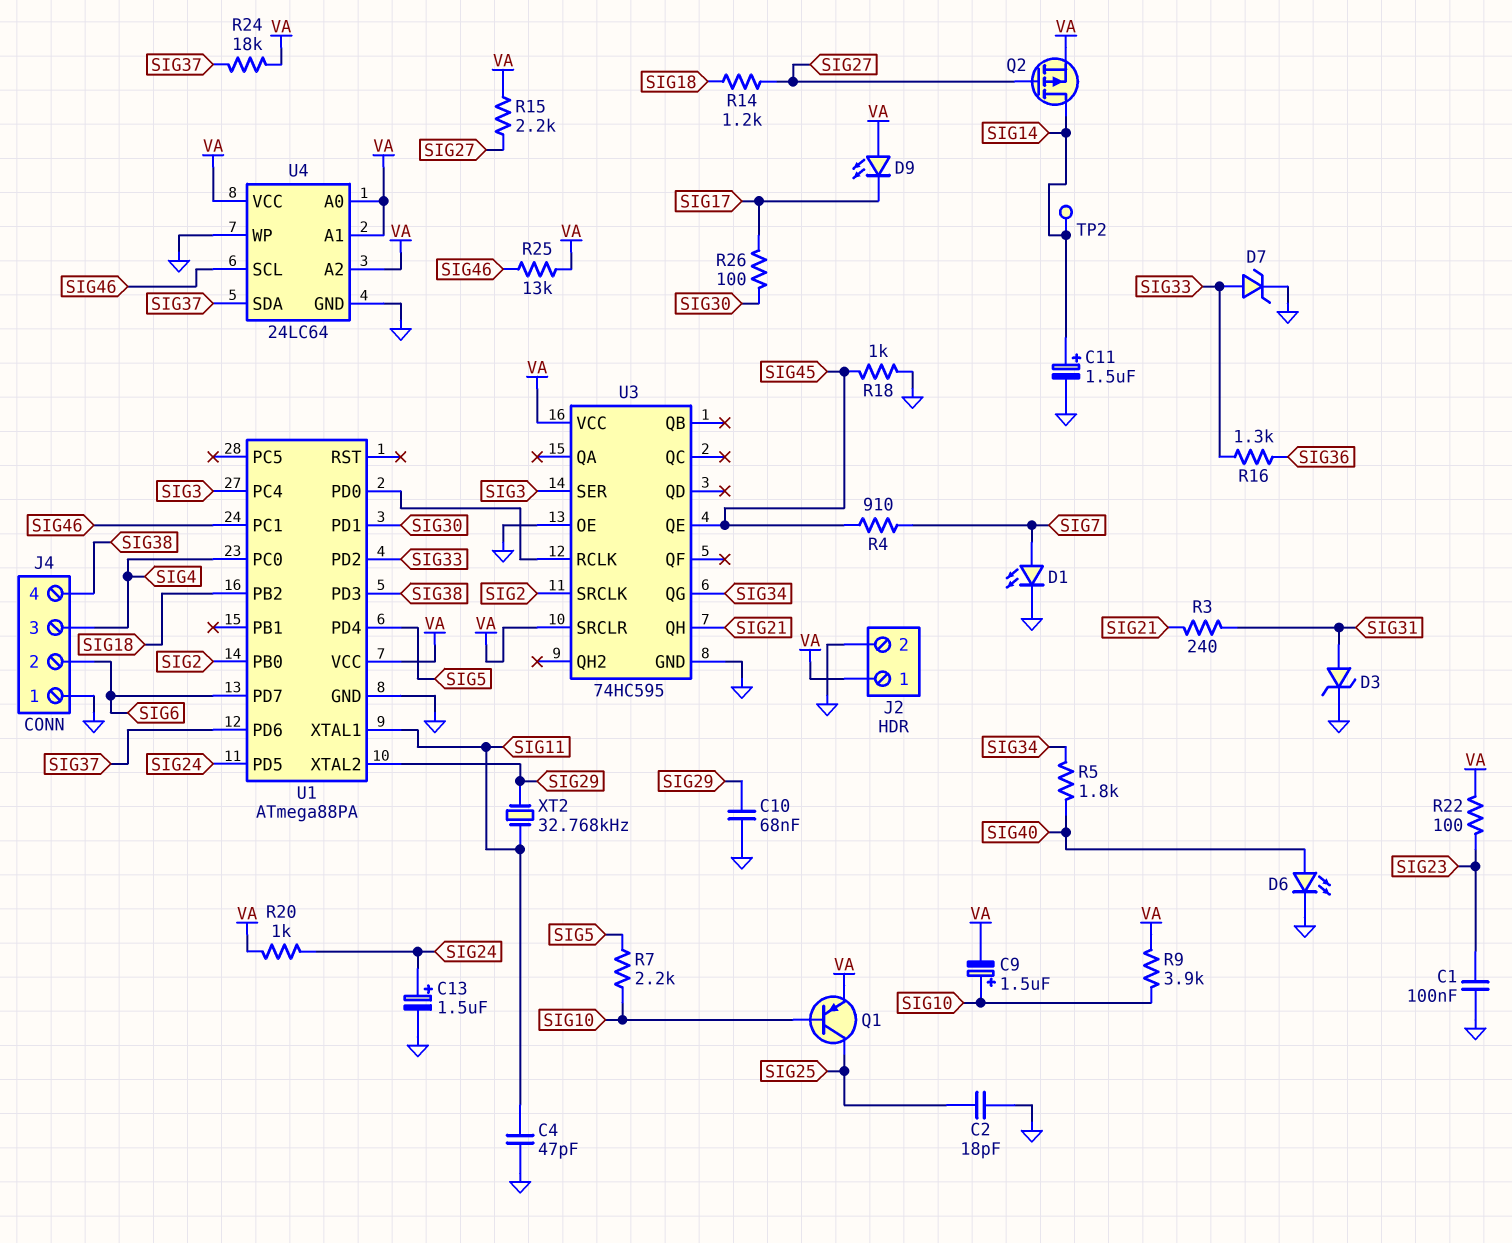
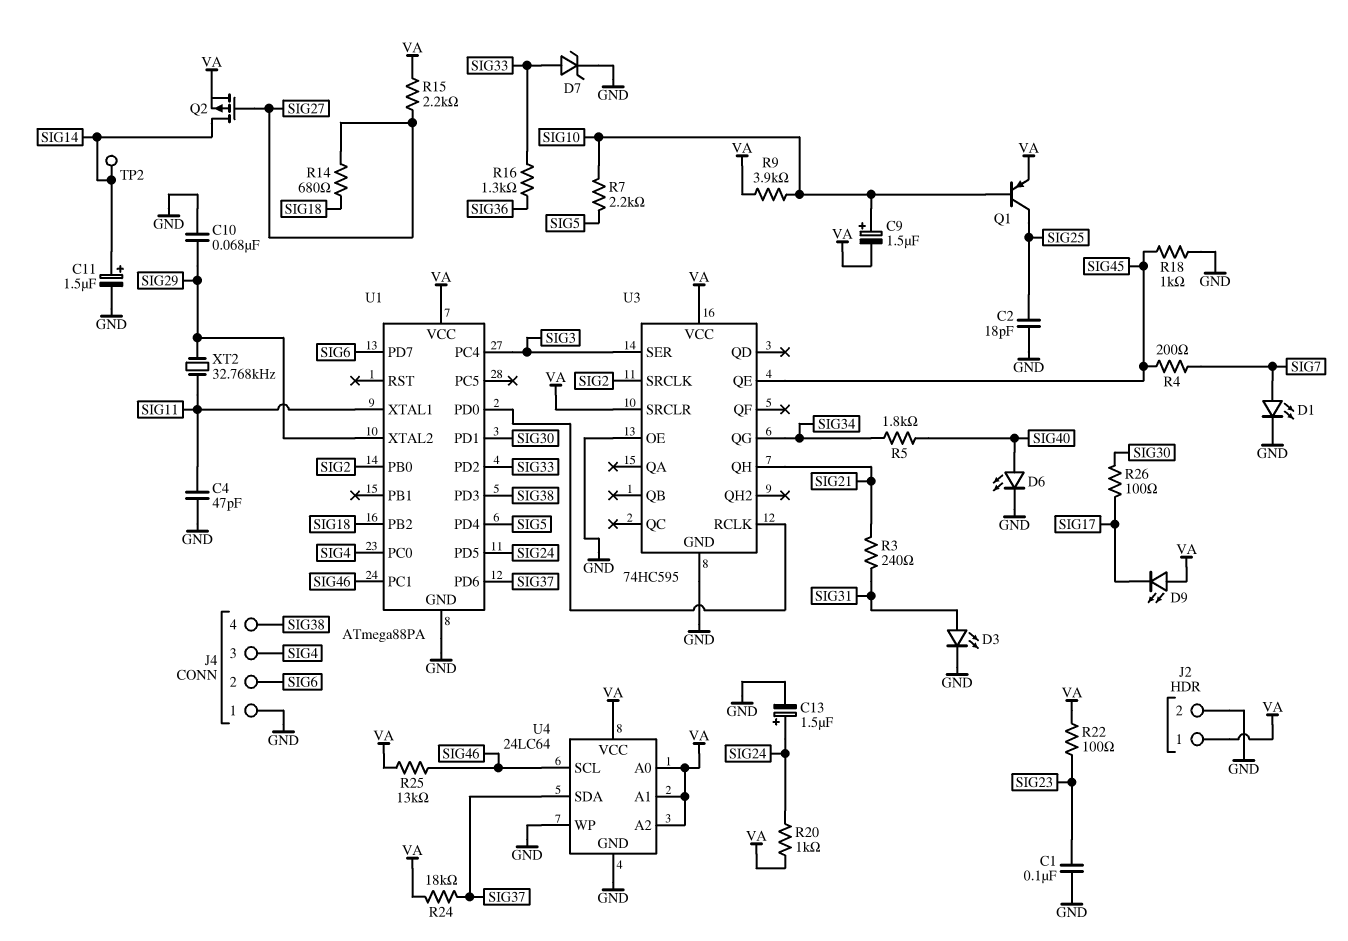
D3: zener (A SIG31, K GND) -> LED (A SIG31, K GND)
R4: 910 (SIG7, SIG45) -> 200 (SIG7, SIG45)
R14: 1.2k (SIG18, SIG27) -> 680 (SIG18, SIG27)

